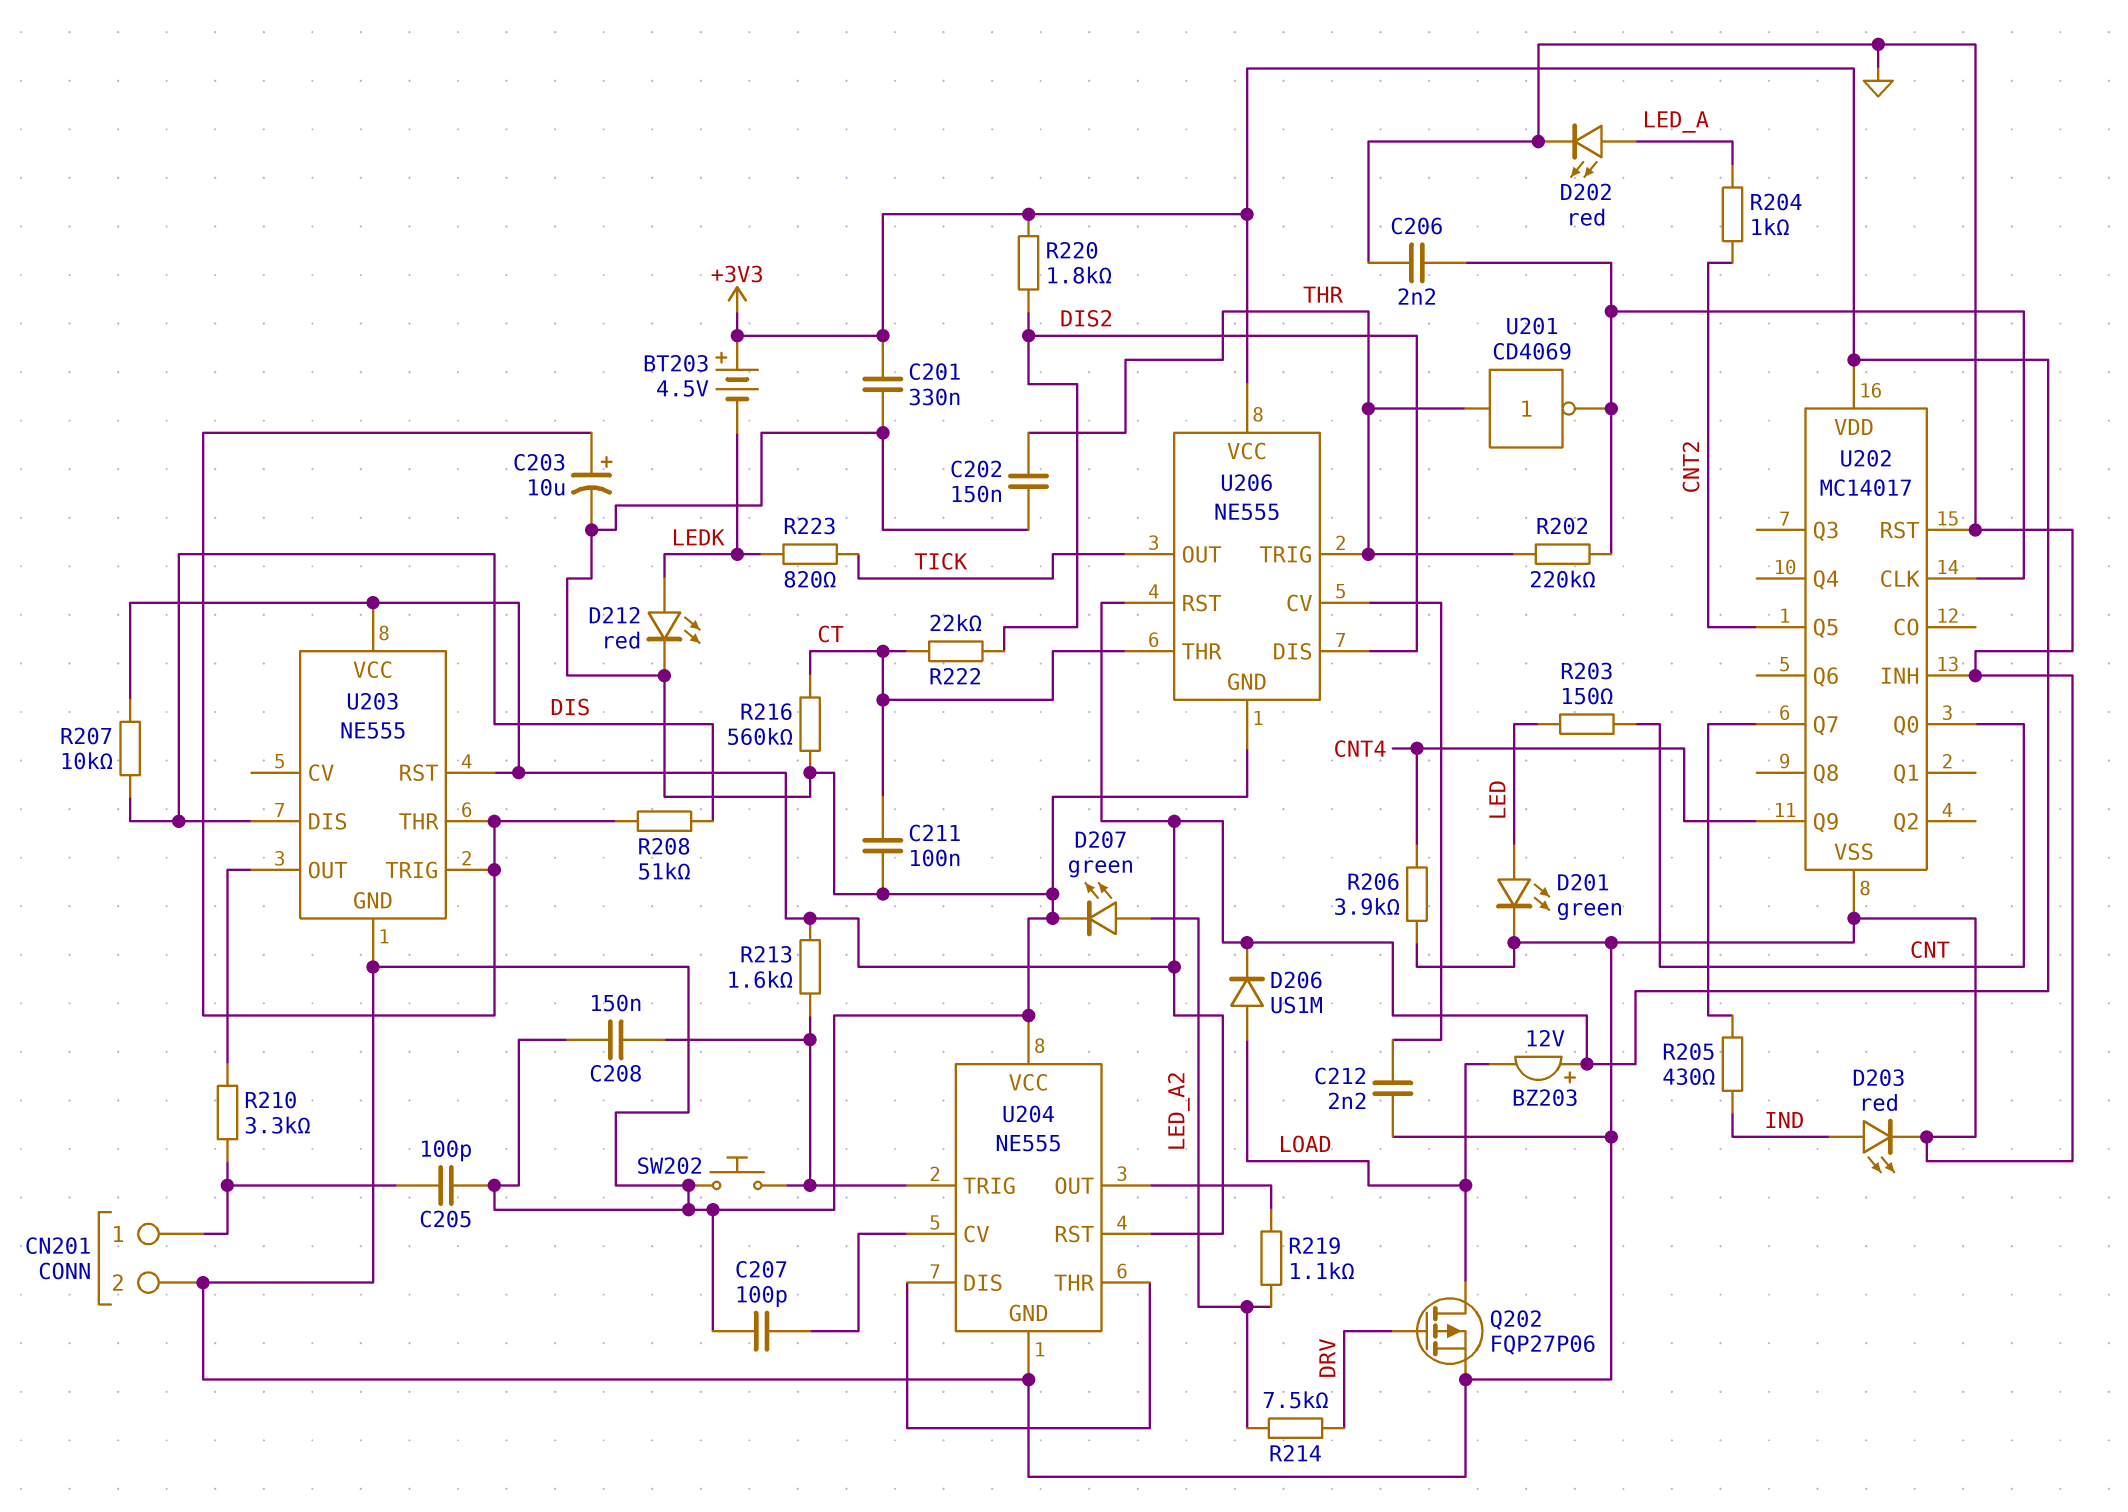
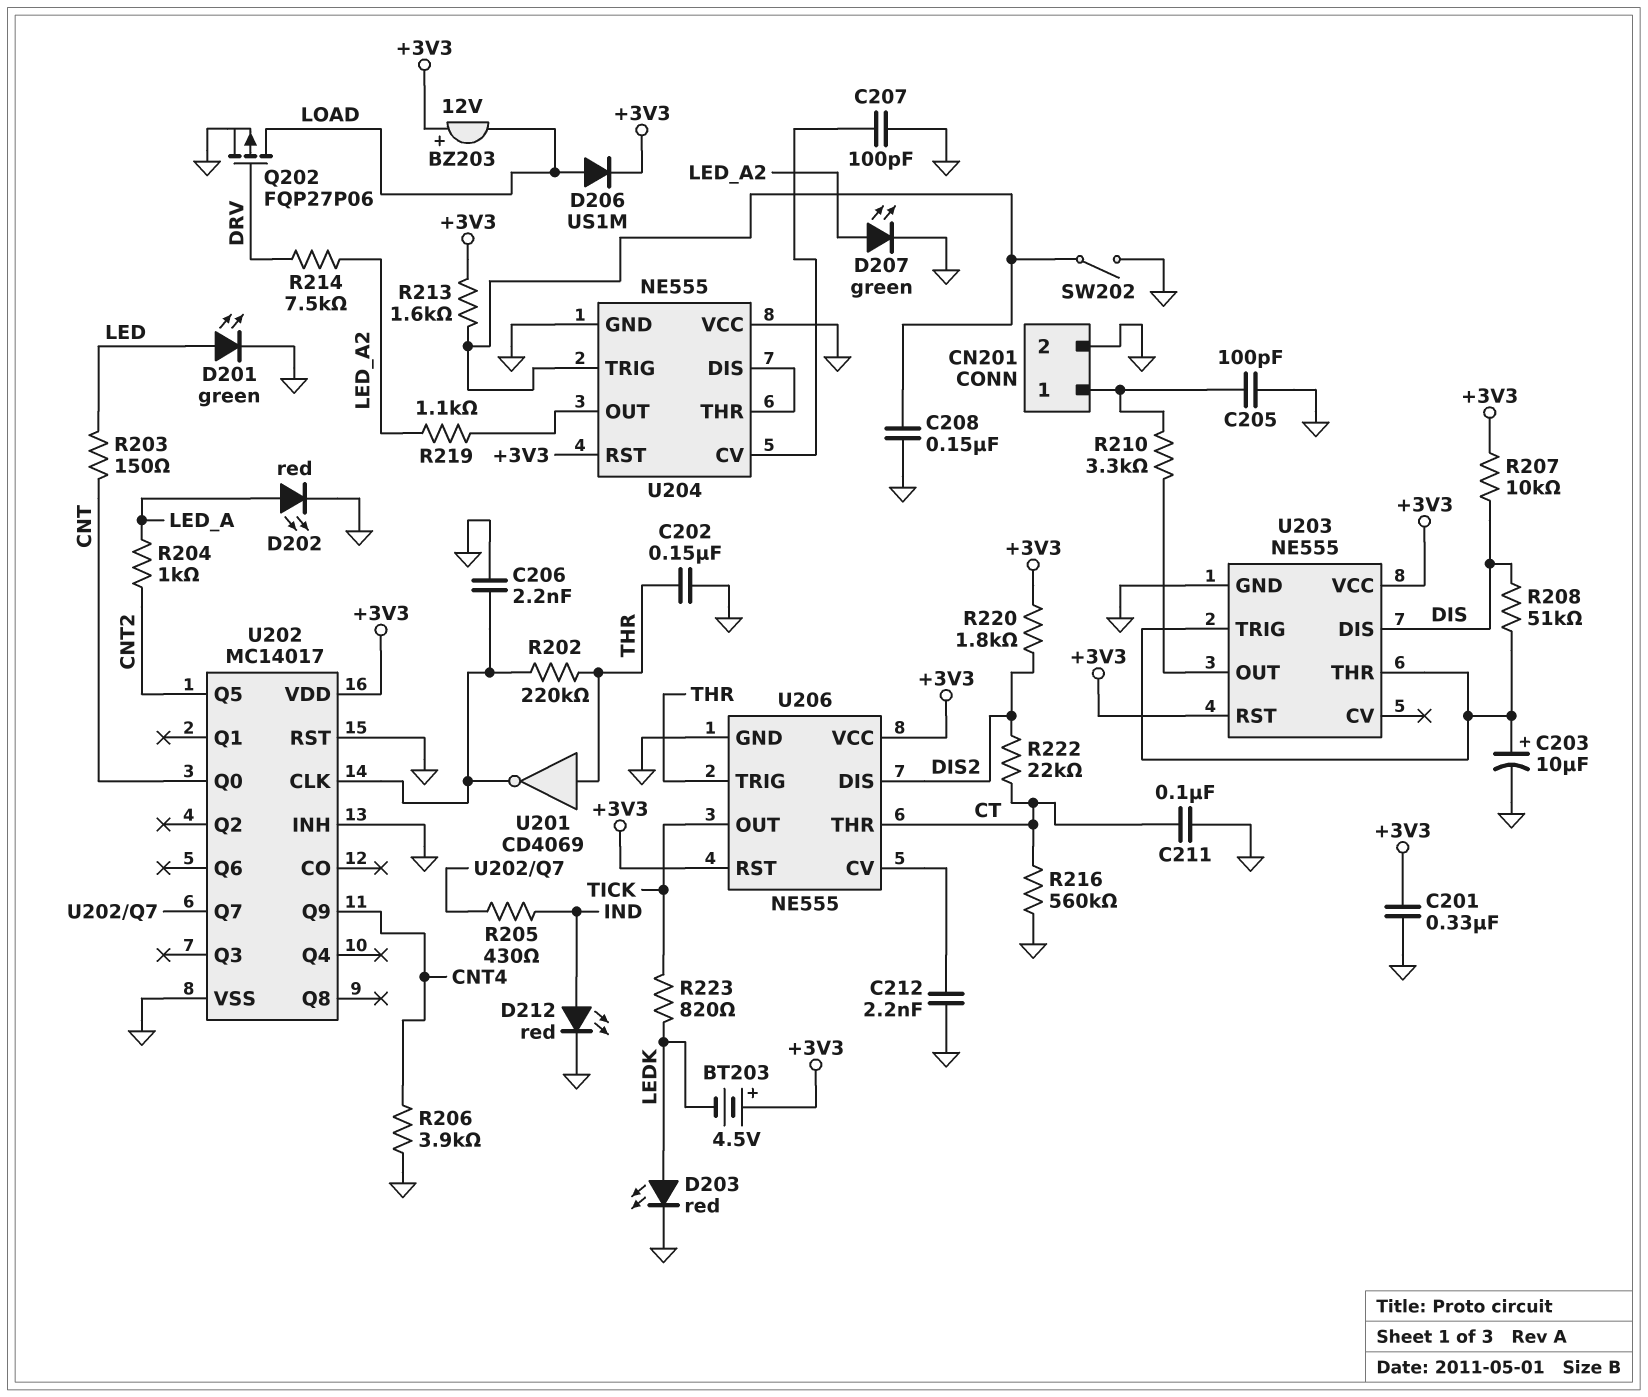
D203: LED red (A IND, K GND) -> LED red (A LEDK, K GND)
D212: LED red (A LEDK, K GND) -> LED red (A IND, K GND)
SW202: button (GND, U204/TRIG) -> switch (GND, U204/TRIG)

